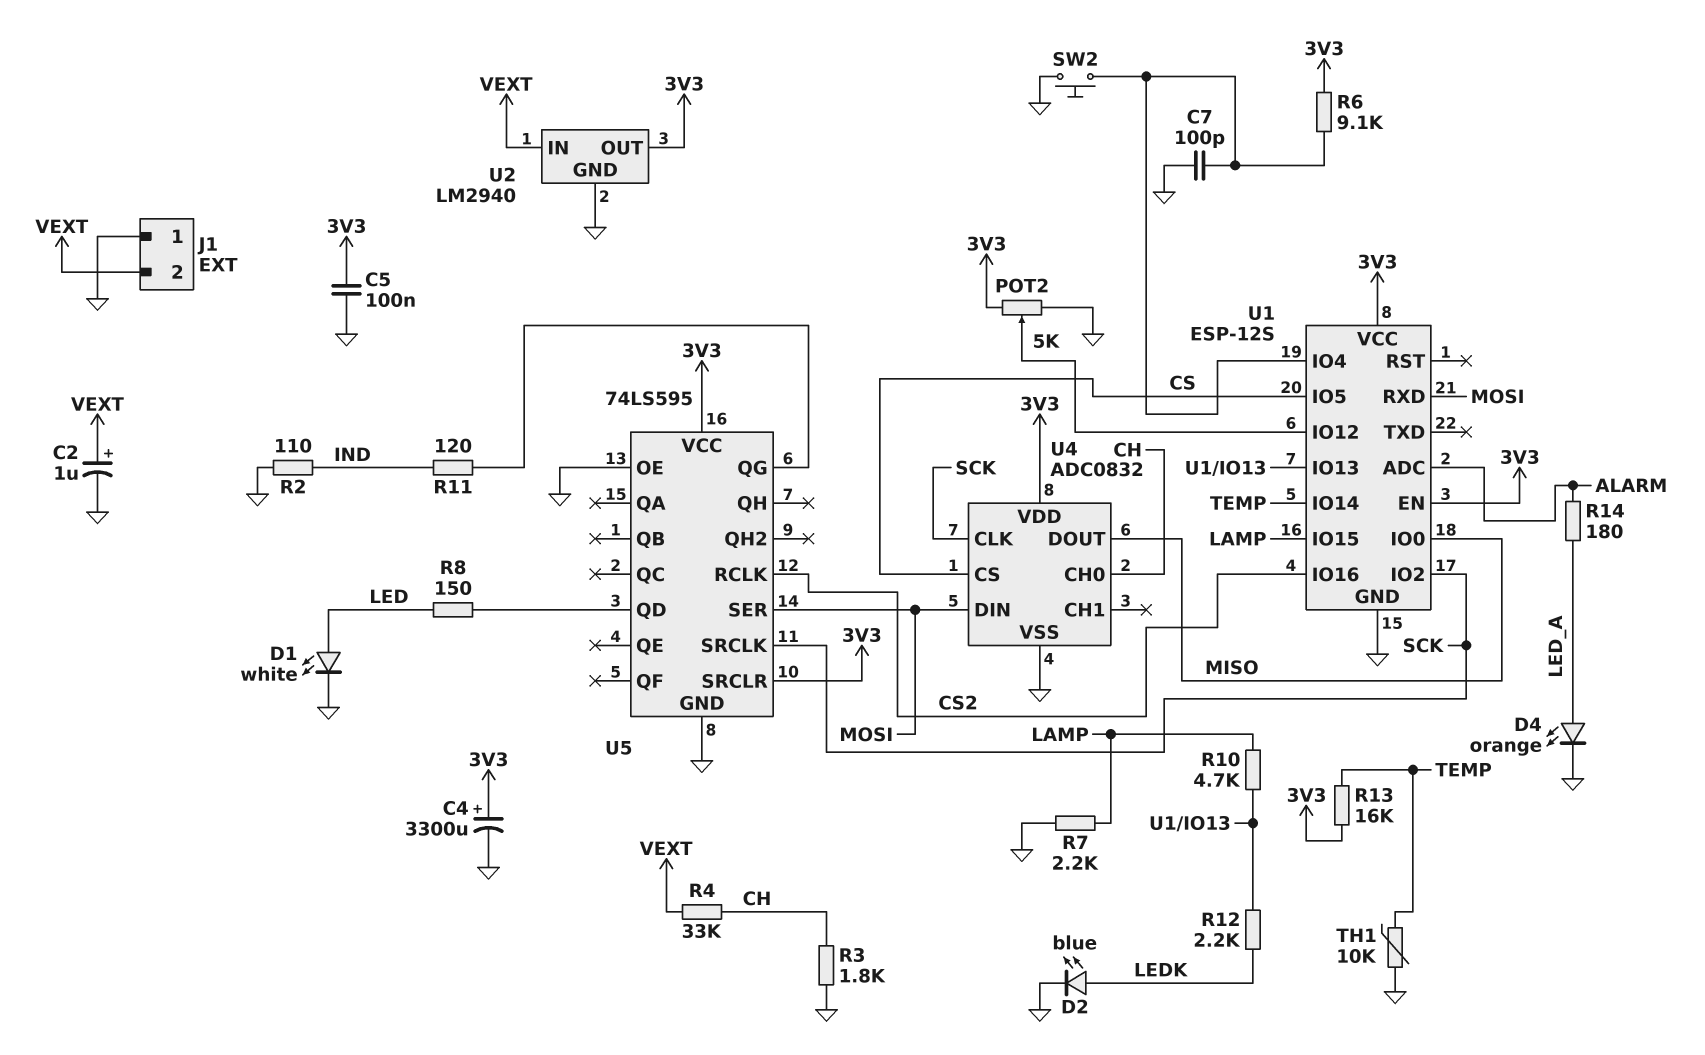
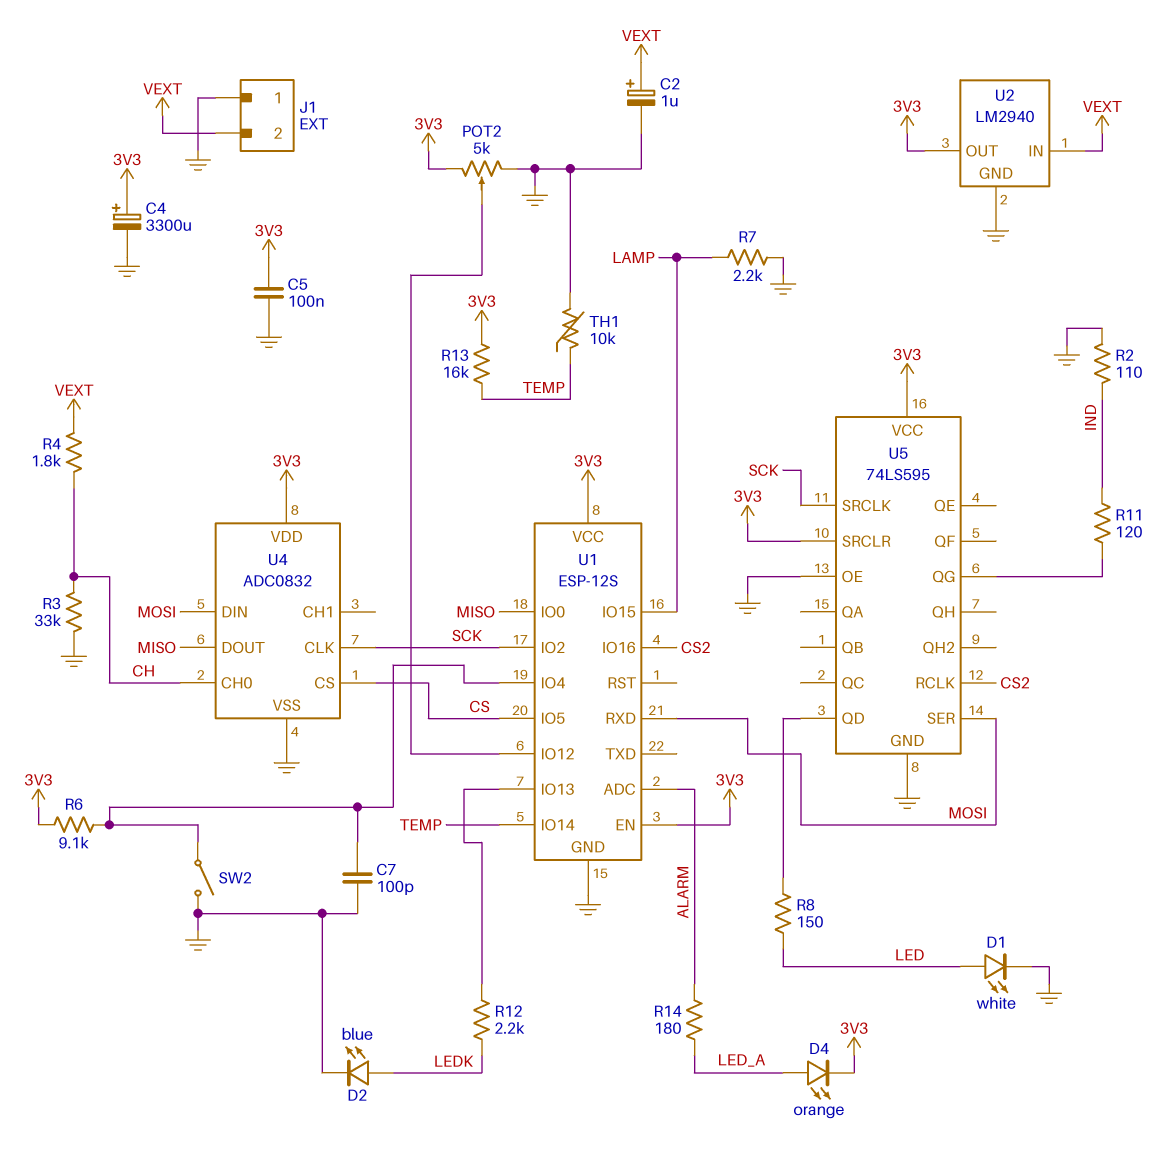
D4: LED orange (A LED_A, K GND) -> LED orange (A LED_A, K 3V3)
R3: 1.8k (CH, GND) -> 33k (CH, GND)
R4: 33k (CH, VEXT) -> 1.8k (CH, VEXT)
R10: 4.7k (LAMP, U1/IO13) -> none
SW2: button (GND, U1/IO4) -> switch (GND, U1/IO4)

